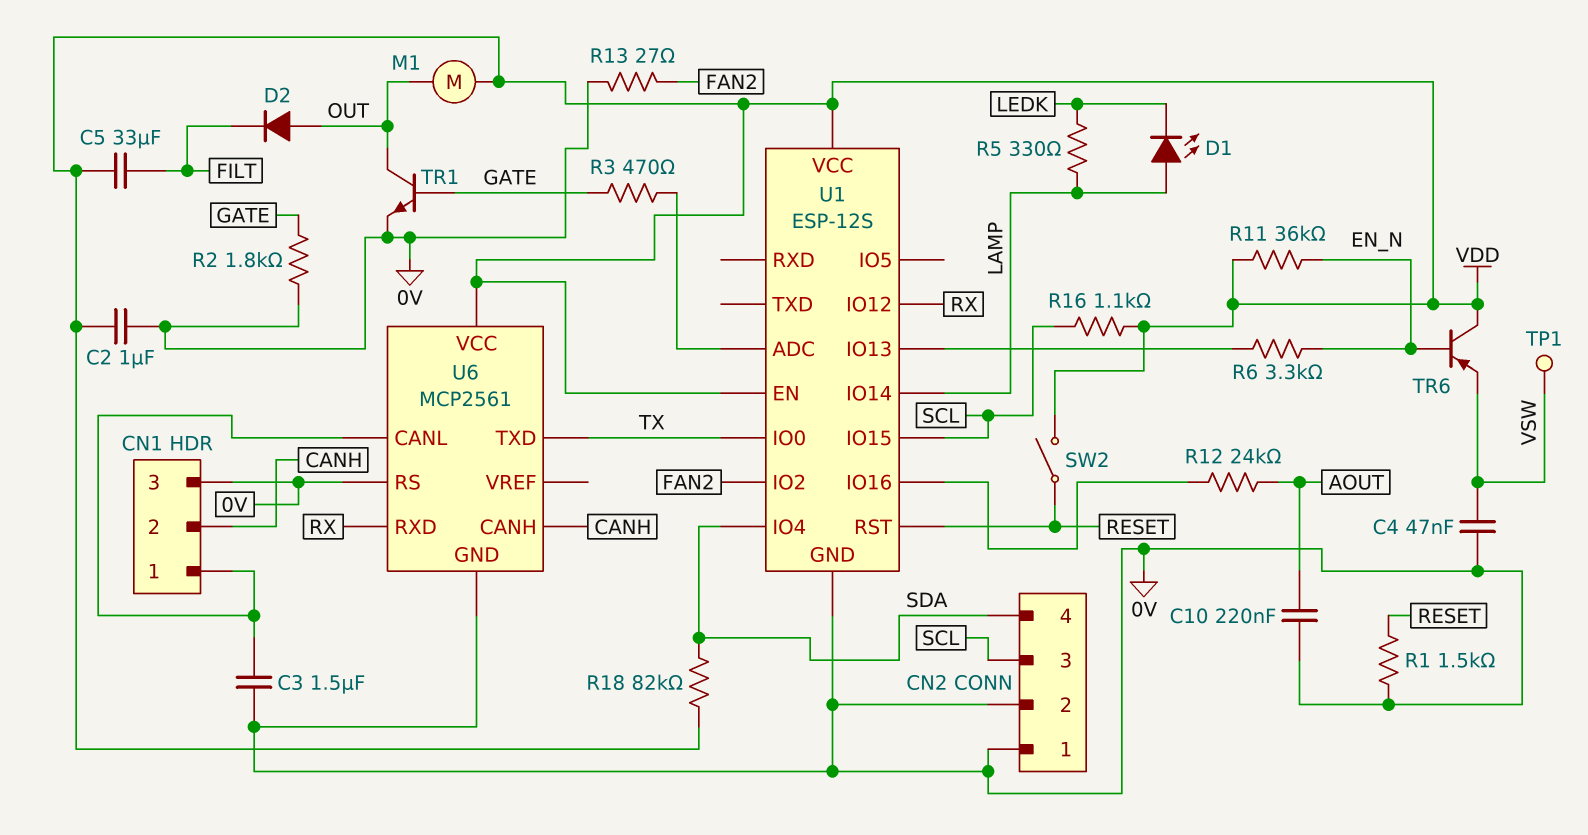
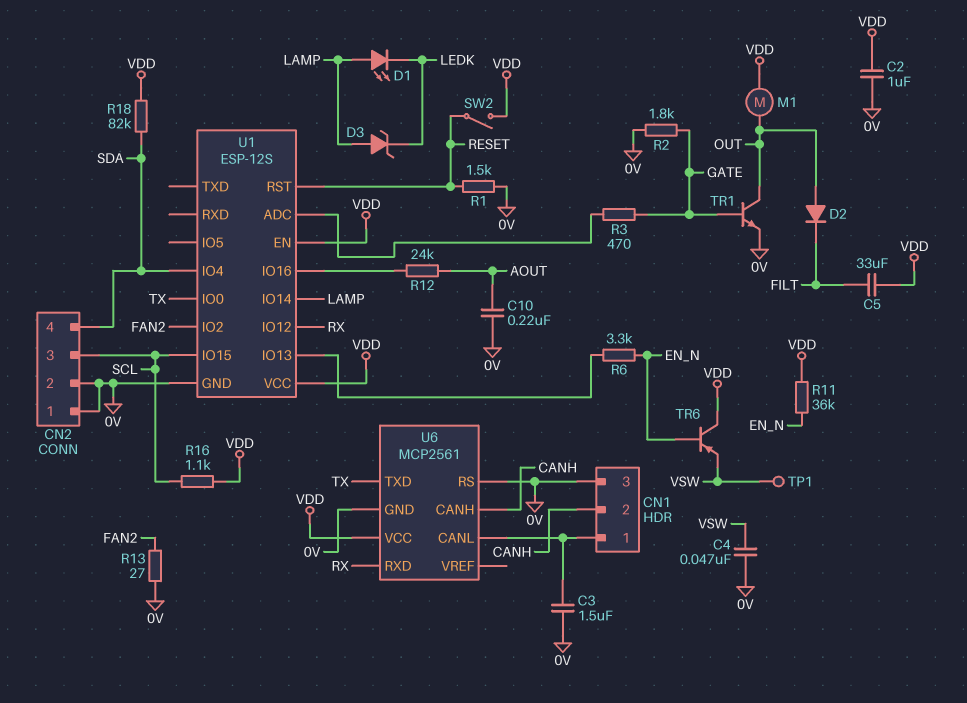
D3: none -> zener (A LAMP, K LEDK)
R5: 330 (LAMP, LEDK) -> none

